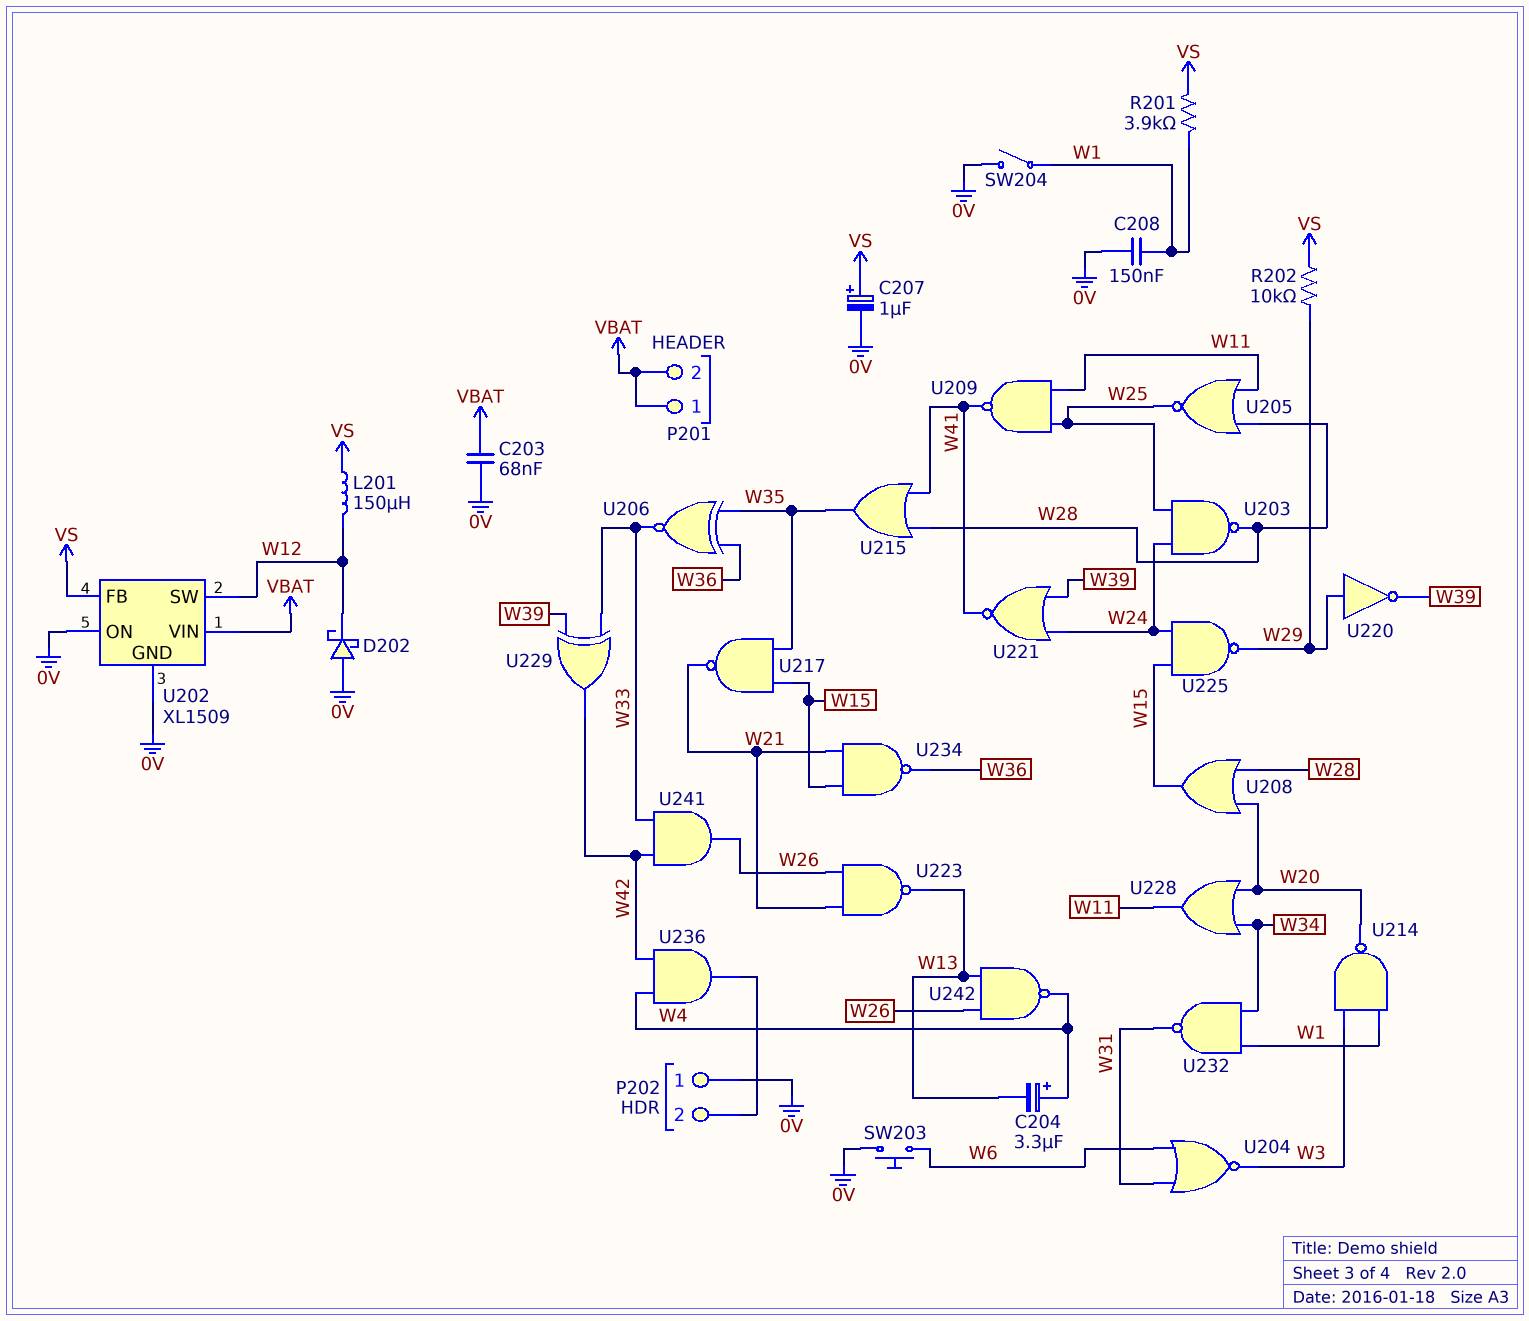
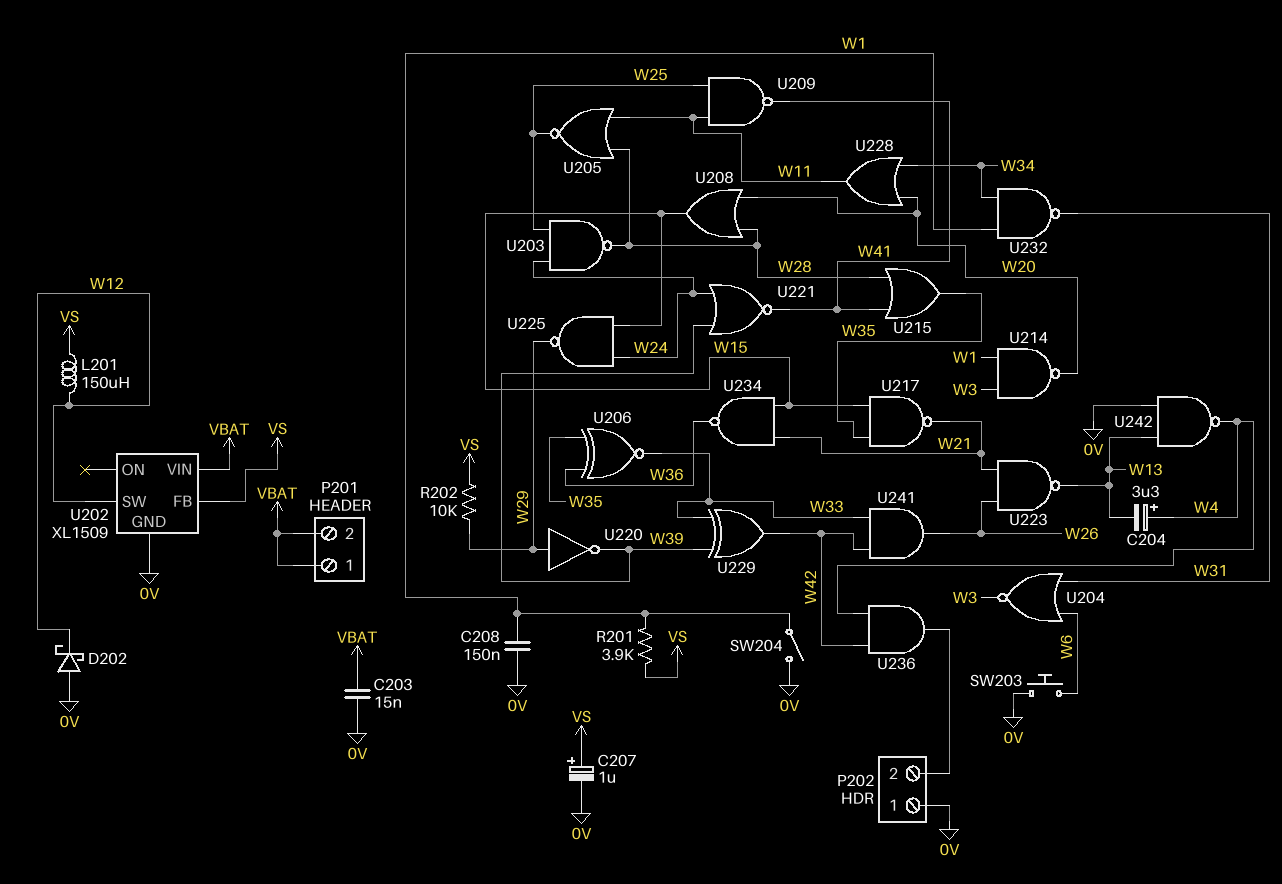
C203: 68nF (0V, VBAT) -> 15nF (0V, VBAT)
U202 pin ON: 0V -> none
U242: NAND (in W13, in W26, out W4) -> NAND (in 0V, in W13, out W4)

